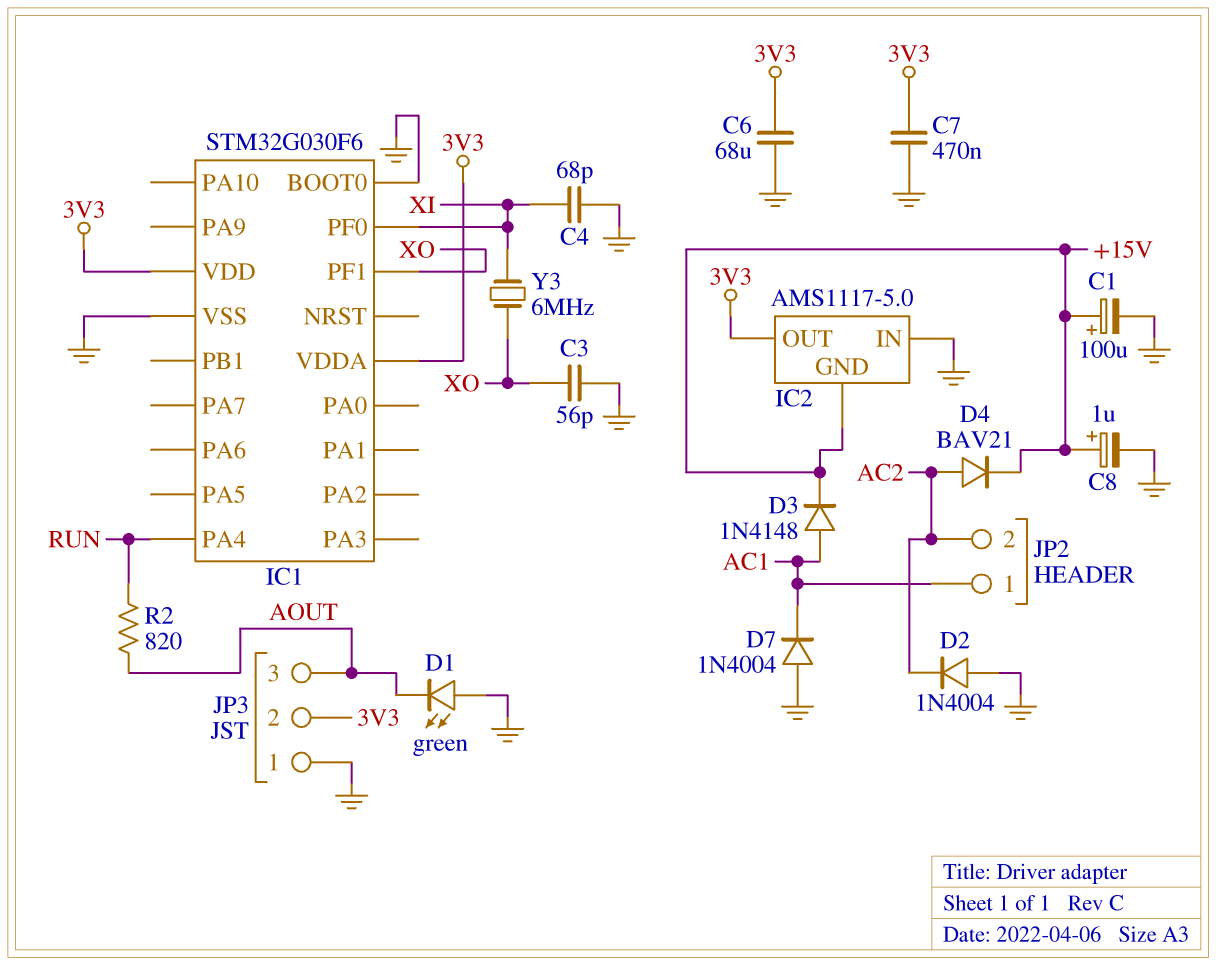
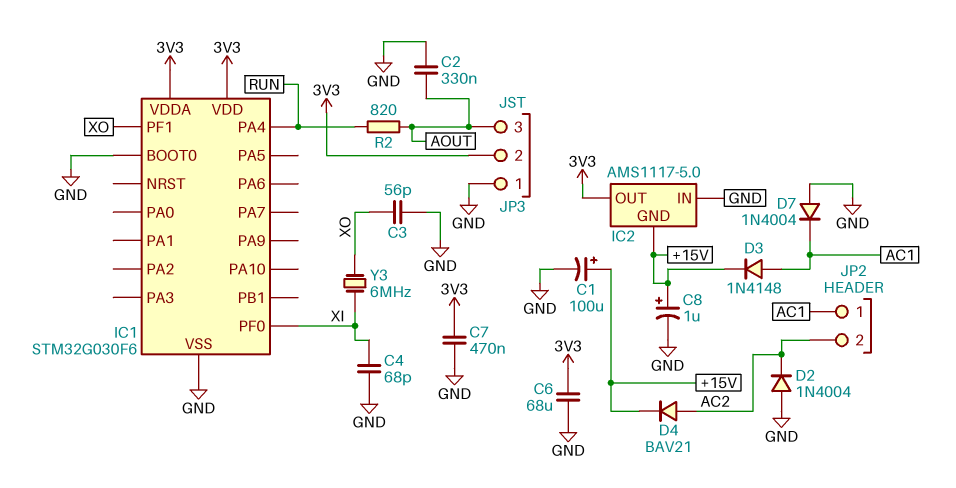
C2: none -> 330nF (AOUT, GND)
D1: LED green (A GND, K AOUT) -> none

